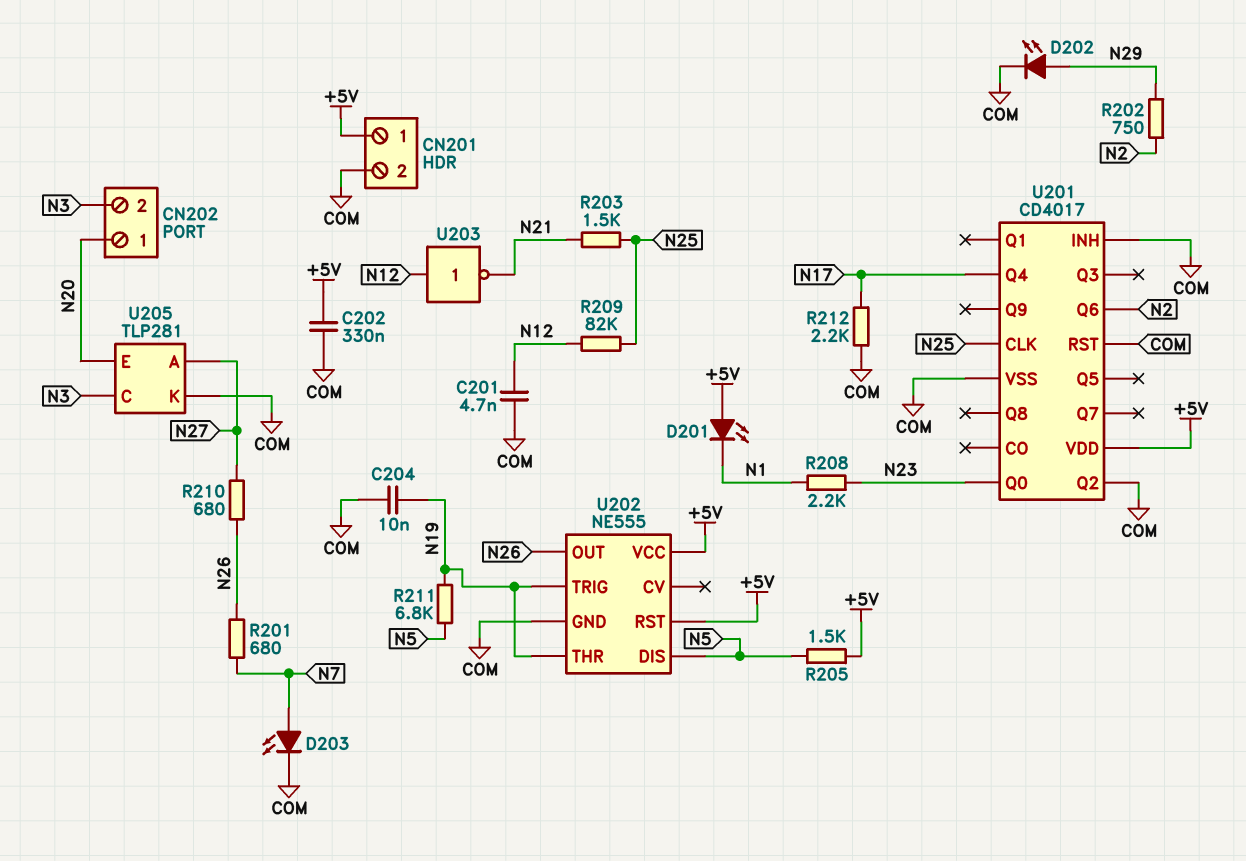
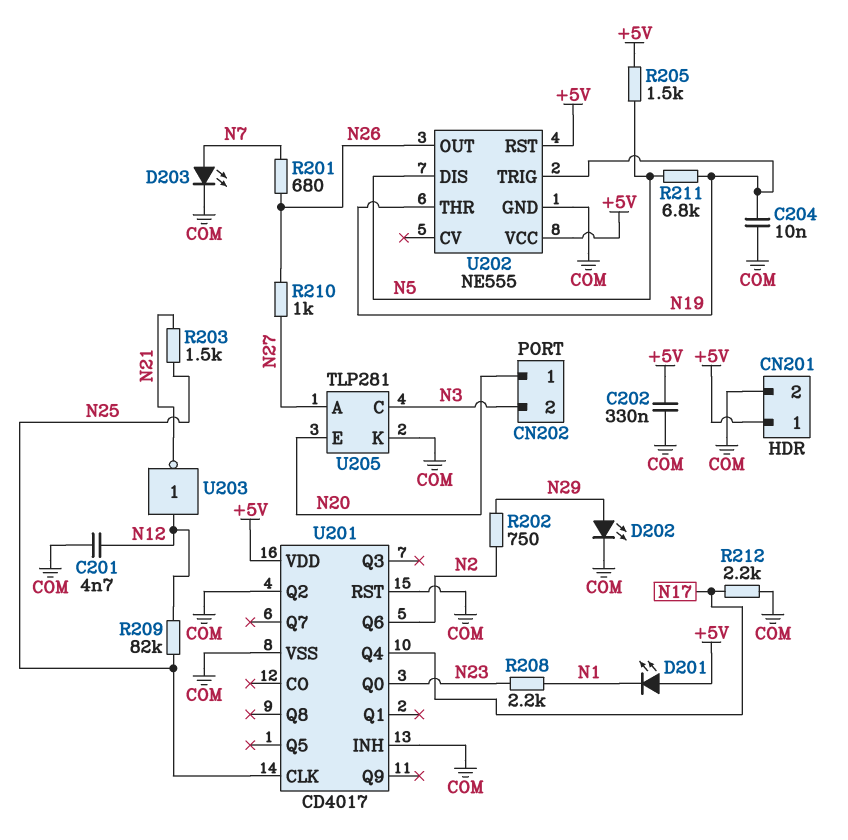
R210: 680 (N26, N27) -> 1k (N26, N27)

